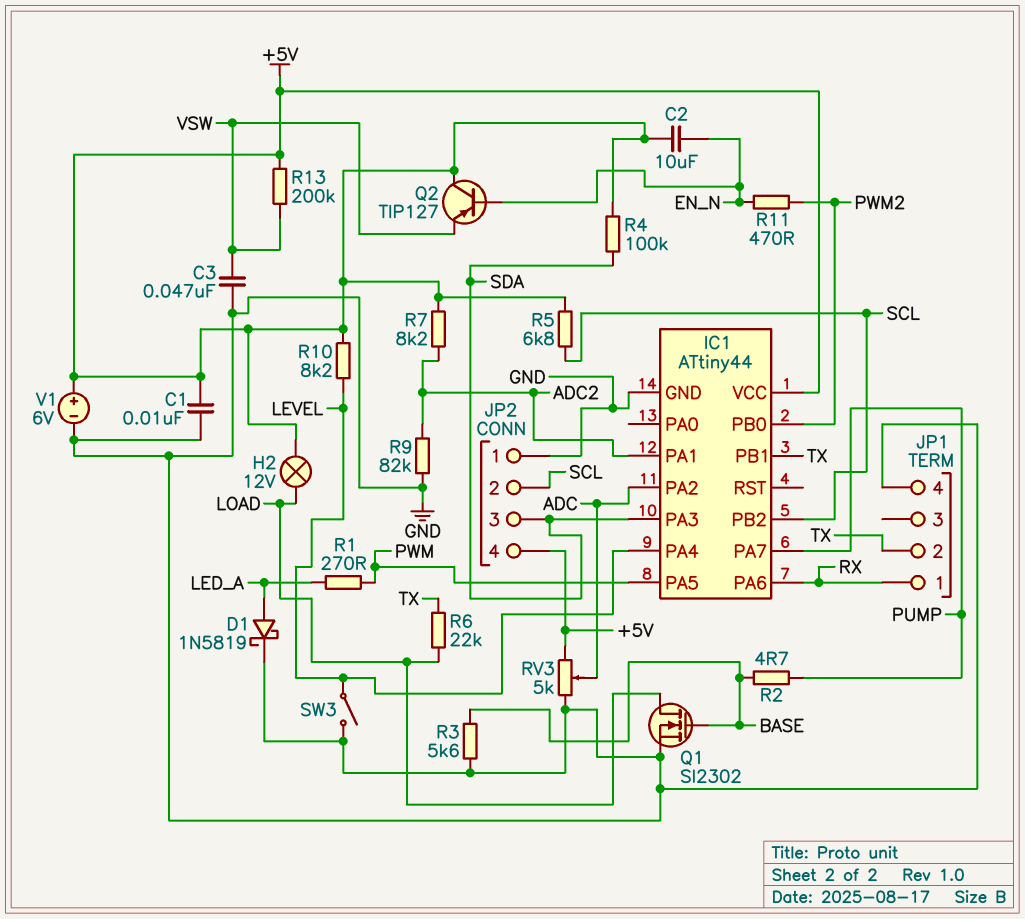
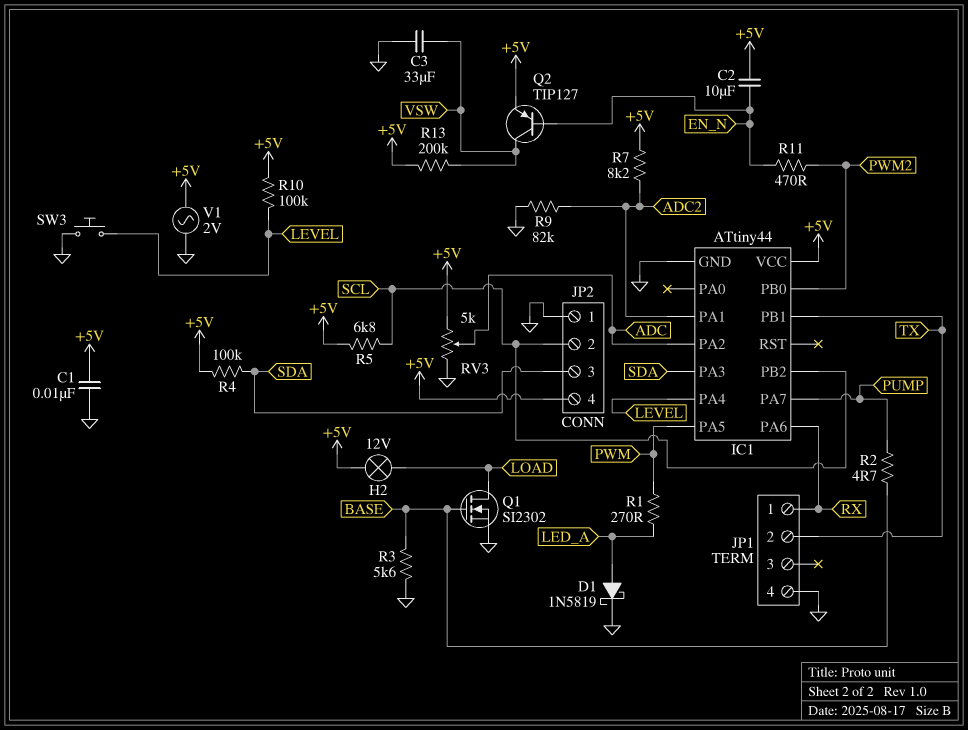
C3: 47nF (GND, VSW) -> 33uF (GND, VSW)
Q2: PNP TIP127 (B EN_N, C +5V, E VSW) -> PNP TIP127 (B EN_N, C VSW, E +5V)
R6: 22k (LOAD, TX) -> none
R10: 8.2k (+5V, LEVEL) -> 100k (+5V, LEVEL)
SW3: switch (GND, LEVEL) -> button (GND, LEVEL)
V1: 6V (plus +5V, minus GND) -> AC 2V (+5V, GND)

